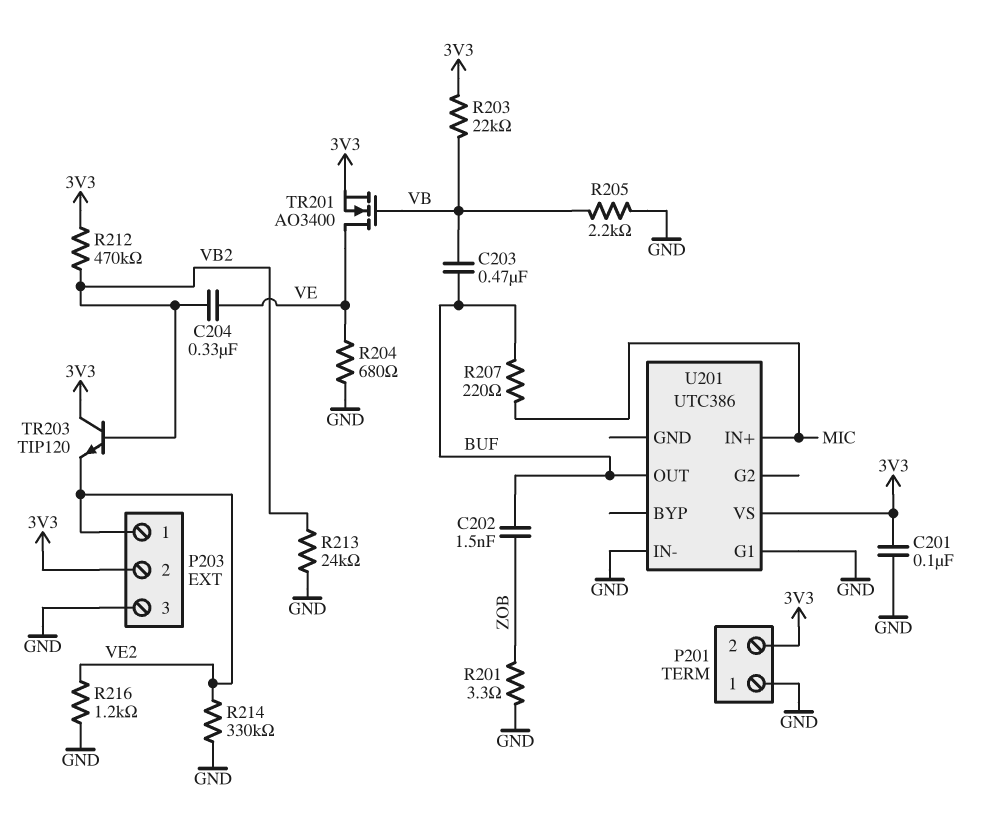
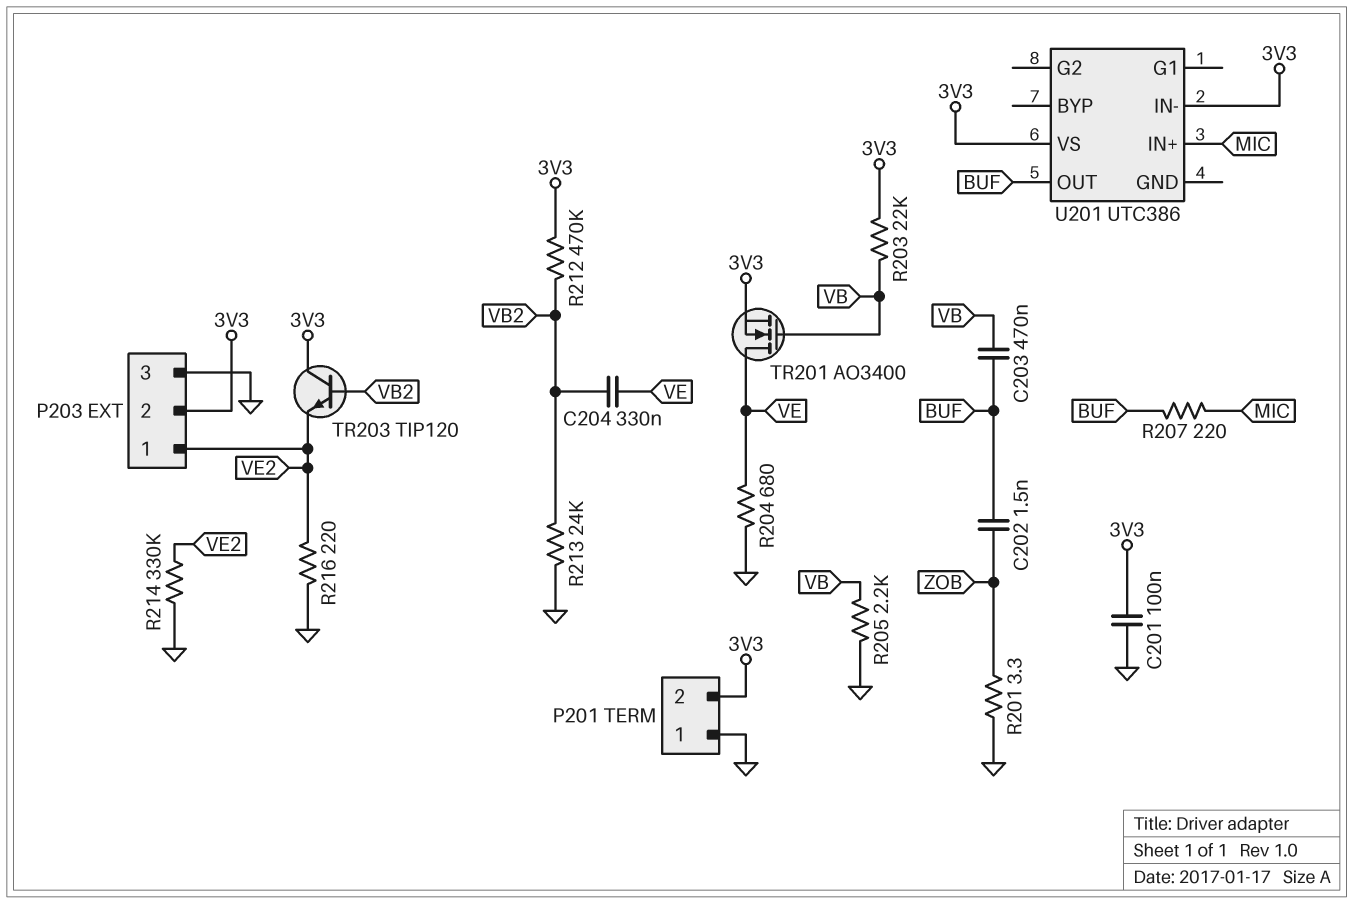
R216: 1.2k (GND, VE2) -> 220 (GND, VE2)
U201 pin G1: GND -> none
U201 pin IN-: GND -> 3V3

